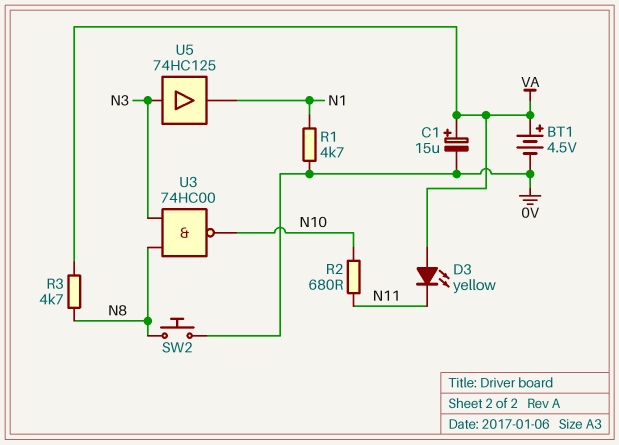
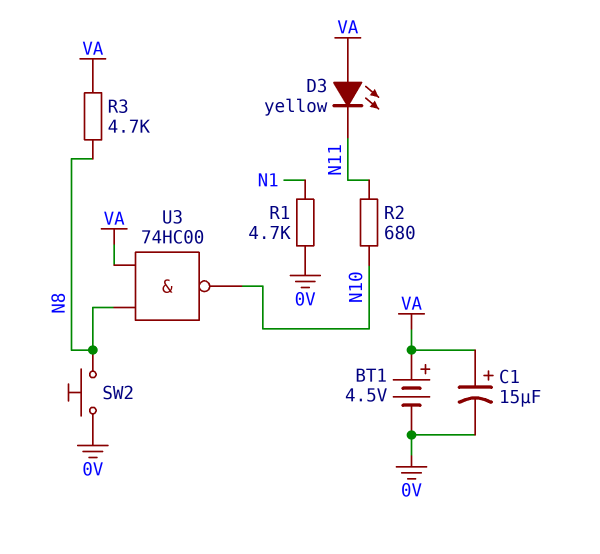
U3: NAND 74HC00 (in N3, in N8, out N10) -> NAND 74HC00 (in N8, in VA, out N10)
U5: buffer 74HC125 (in N3, out N1) -> none

